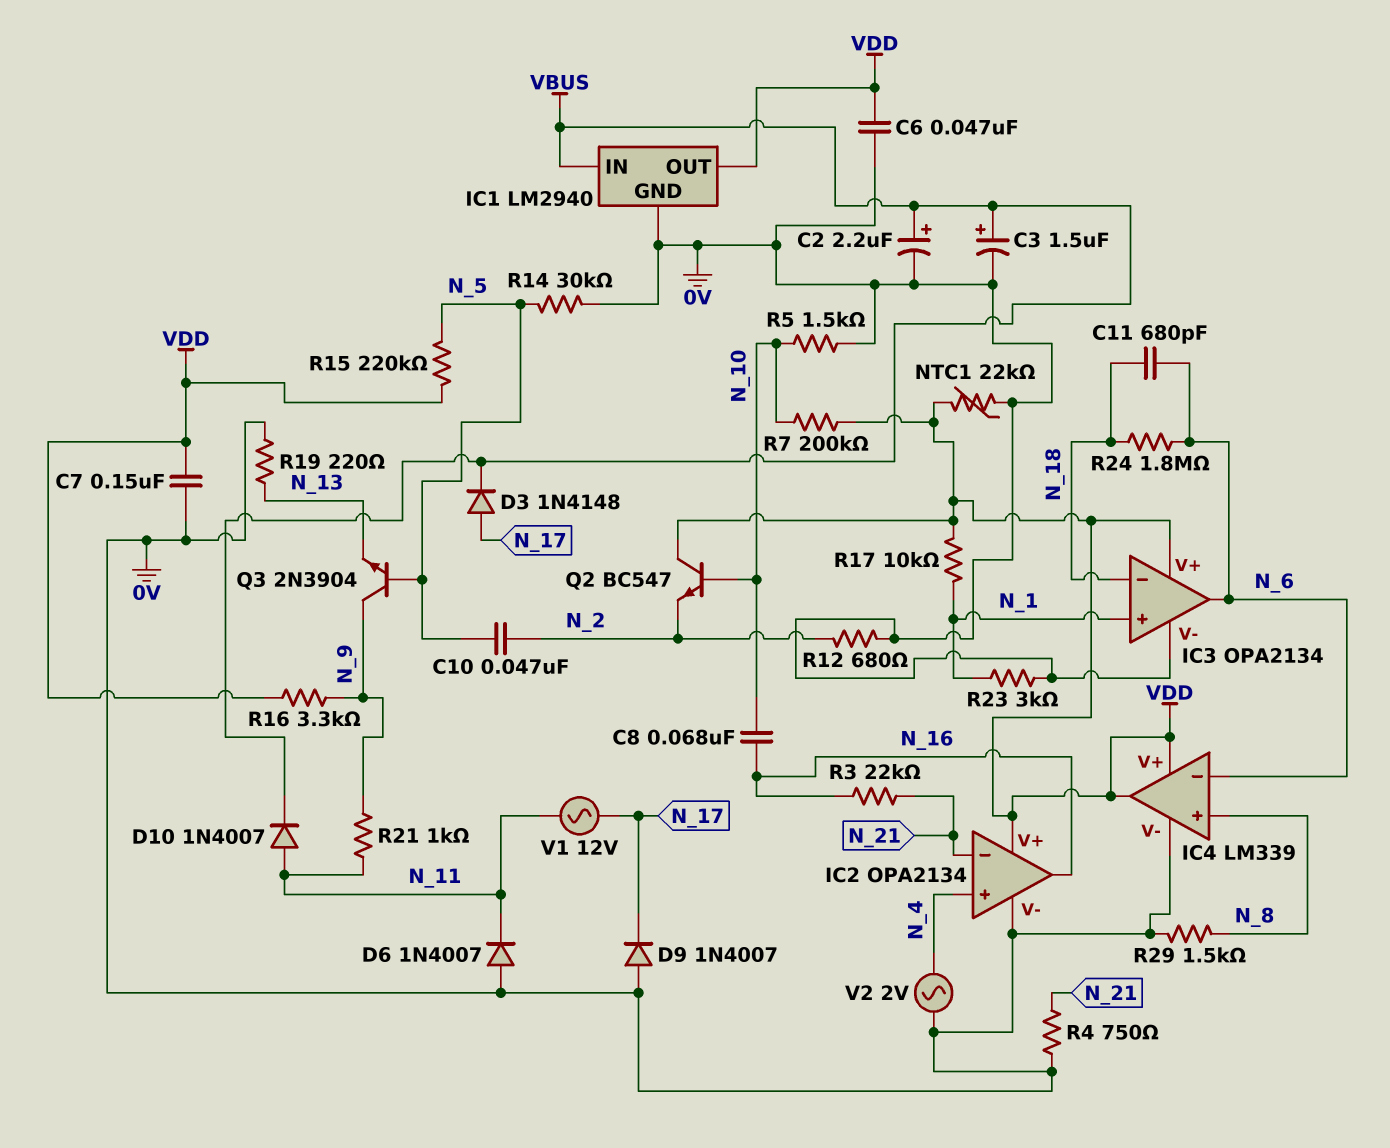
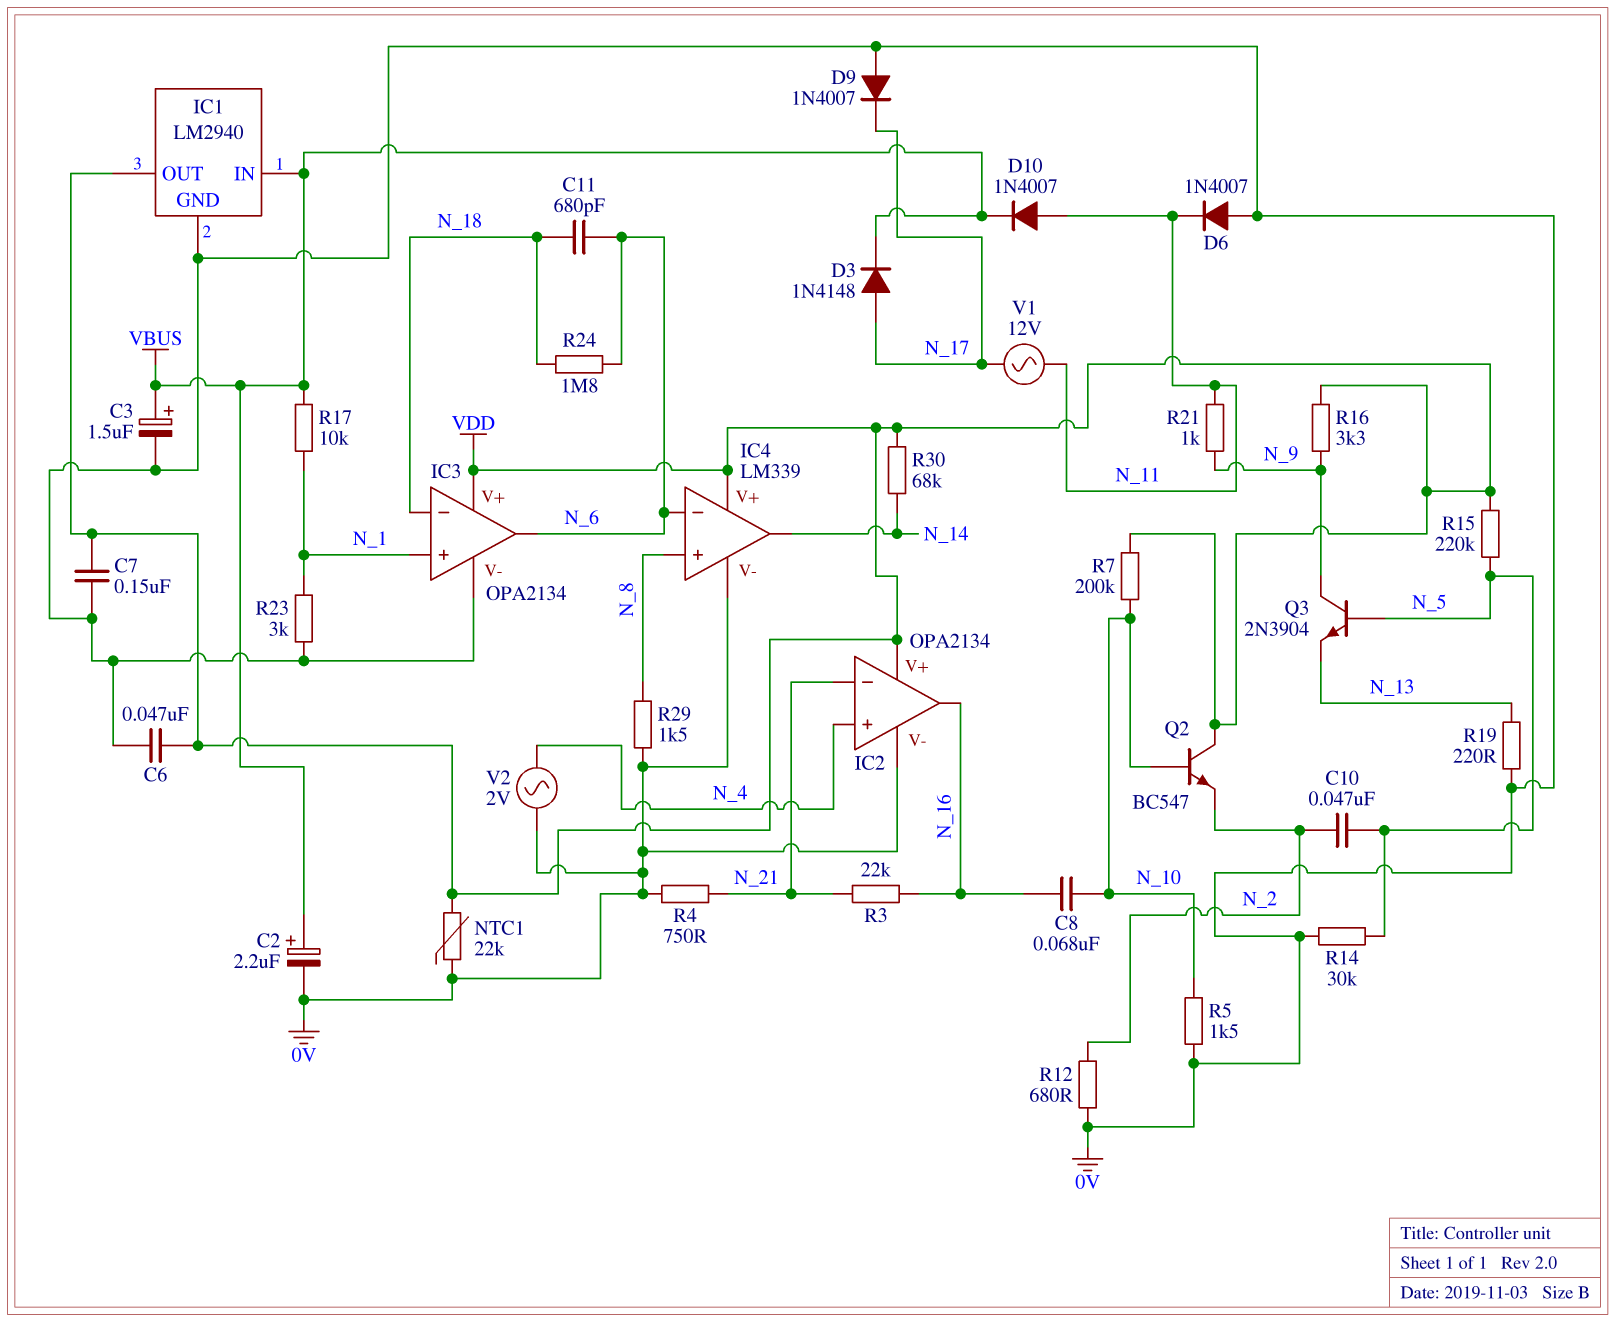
IC4 pin out: VDD -> N_14
R17: 10k (N_1, VDD) -> 10k (N_1, VBUS)
R30: none -> 68k (N_14, VDD)

